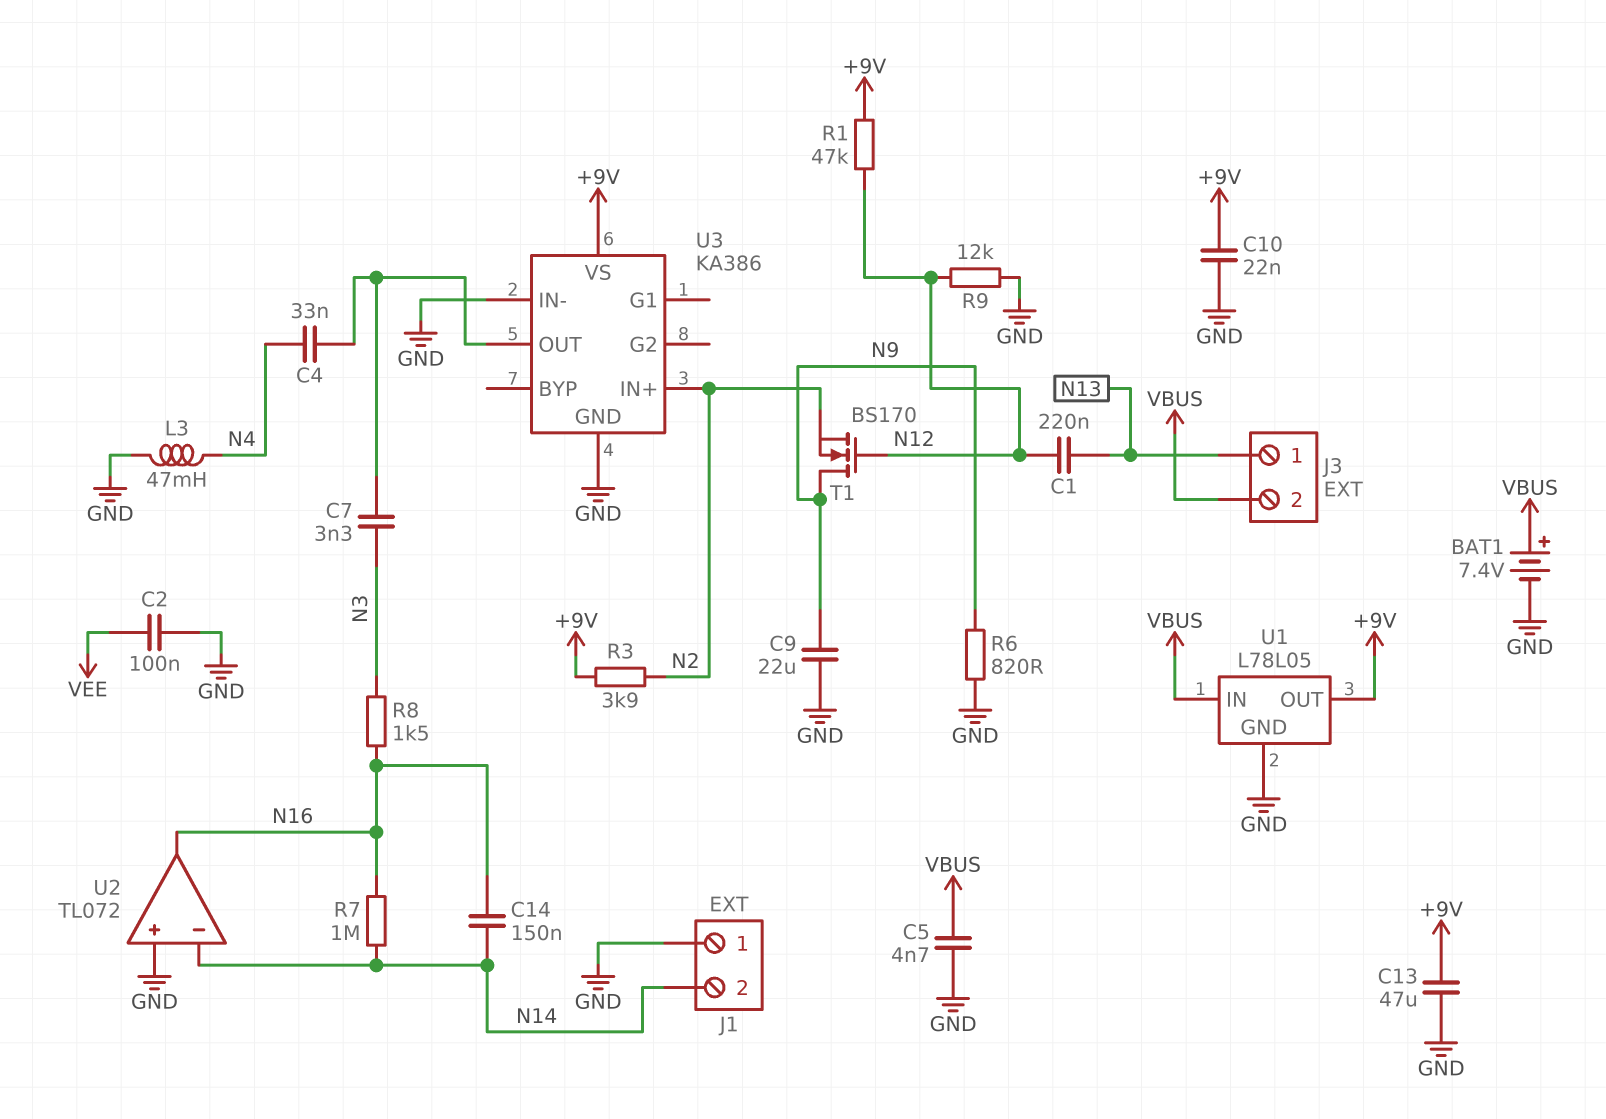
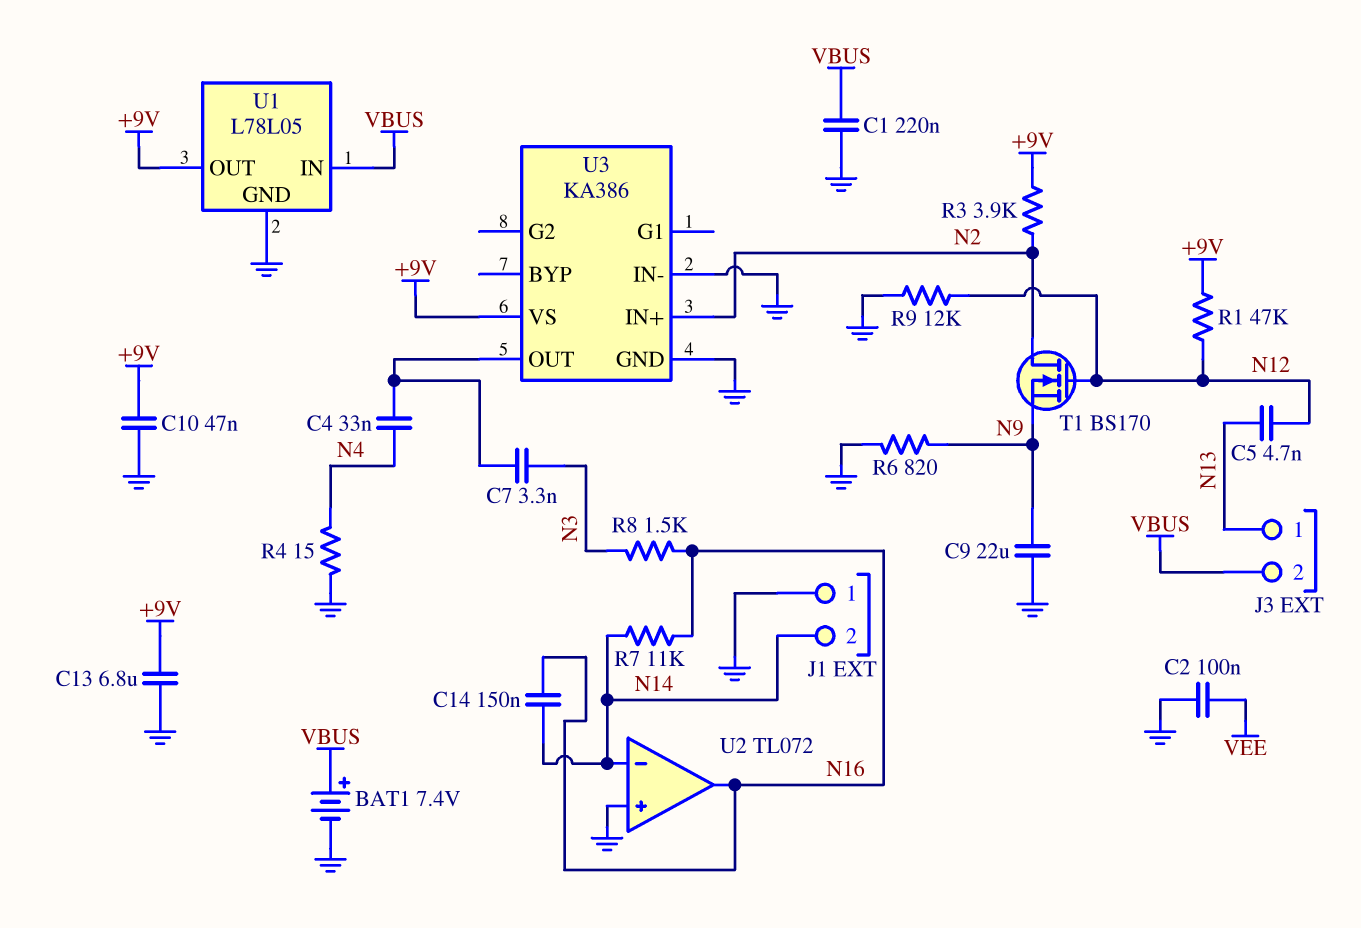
C1: 220nF (N12, N13) -> 220nF (GND, VBUS)
C5: 4.7nF (GND, VBUS) -> 4.7nF (N12, N13)
C10: 22nF (+9V, GND) -> 47nF (+9V, GND)
C13: 47uF (+9V, GND) -> 6.8uF (+9V, GND)
L3: 47mH (GND, N4) -> none
R4: none -> 15 (GND, N4)
R7: 1M (N14, N16) -> 11k (N14, N16)
T1: NMOS BS170 (G N12, D N9, S N2) -> NMOS BS170 (G N12, D N2, S N9)

